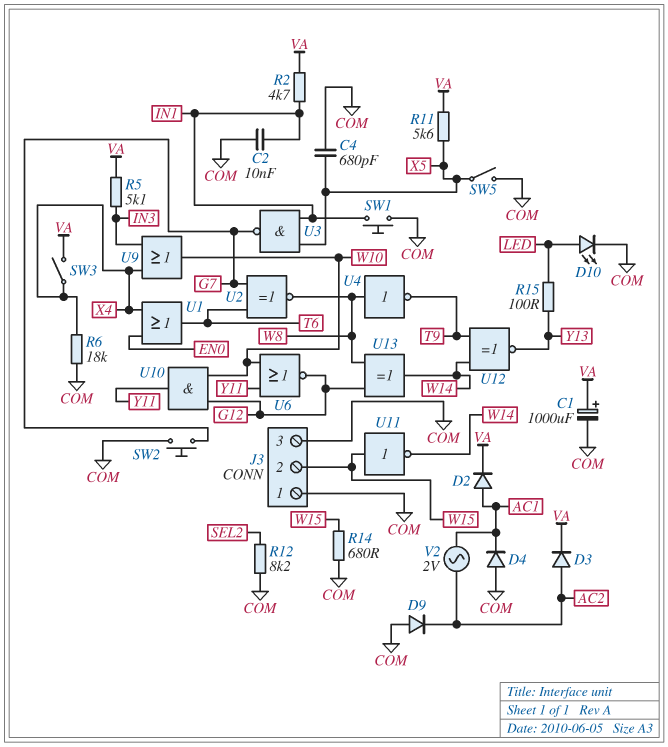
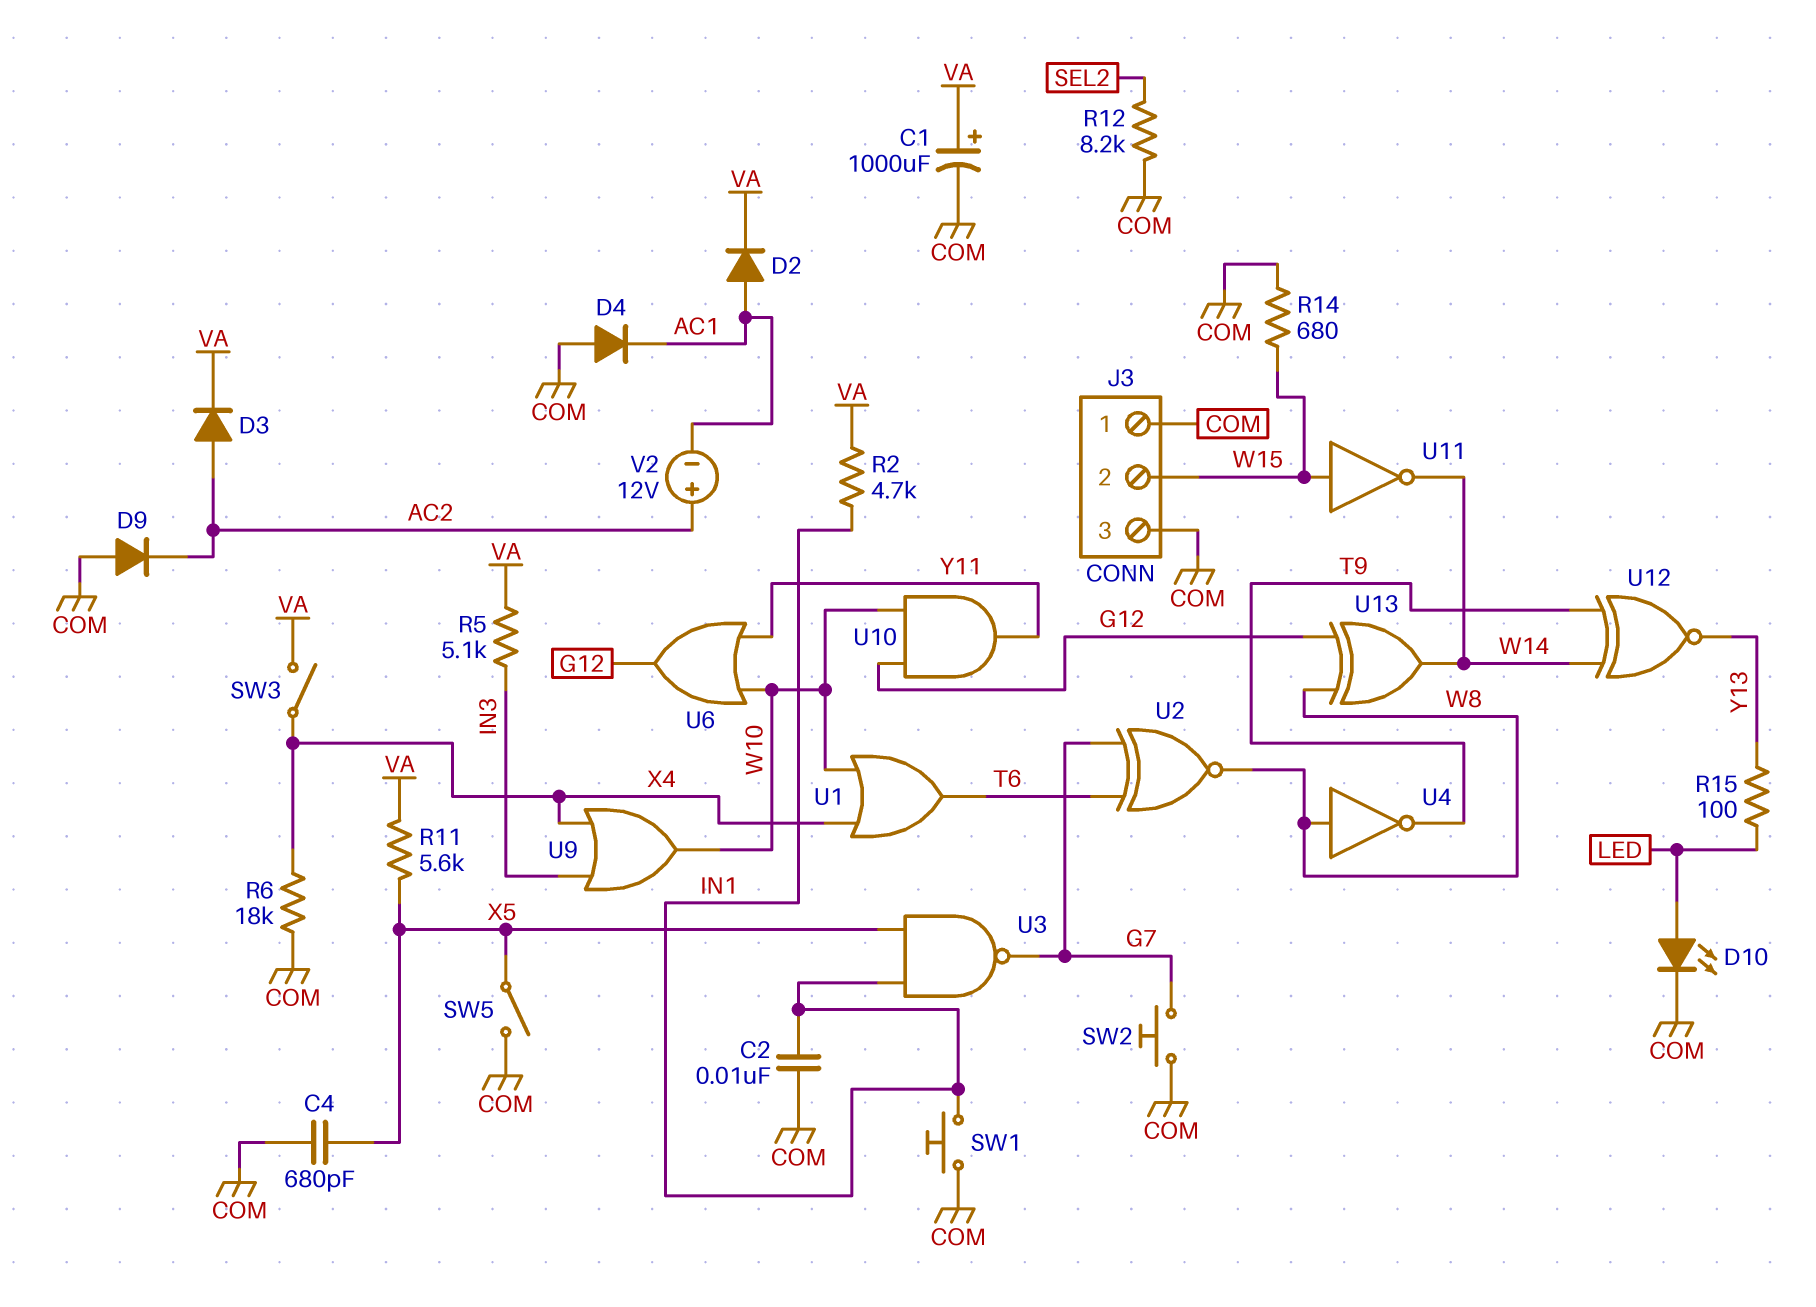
U1: OR (in EN0, in X4, out T6) -> OR (in W10, in X4, out T6)
U6: NOR (in W10, in Y11, out G12) -> OR (in W10, in Y11, out G12)
V2: AC 2V (AC1, AC2) -> 12V (plus AC2, minus AC1)

